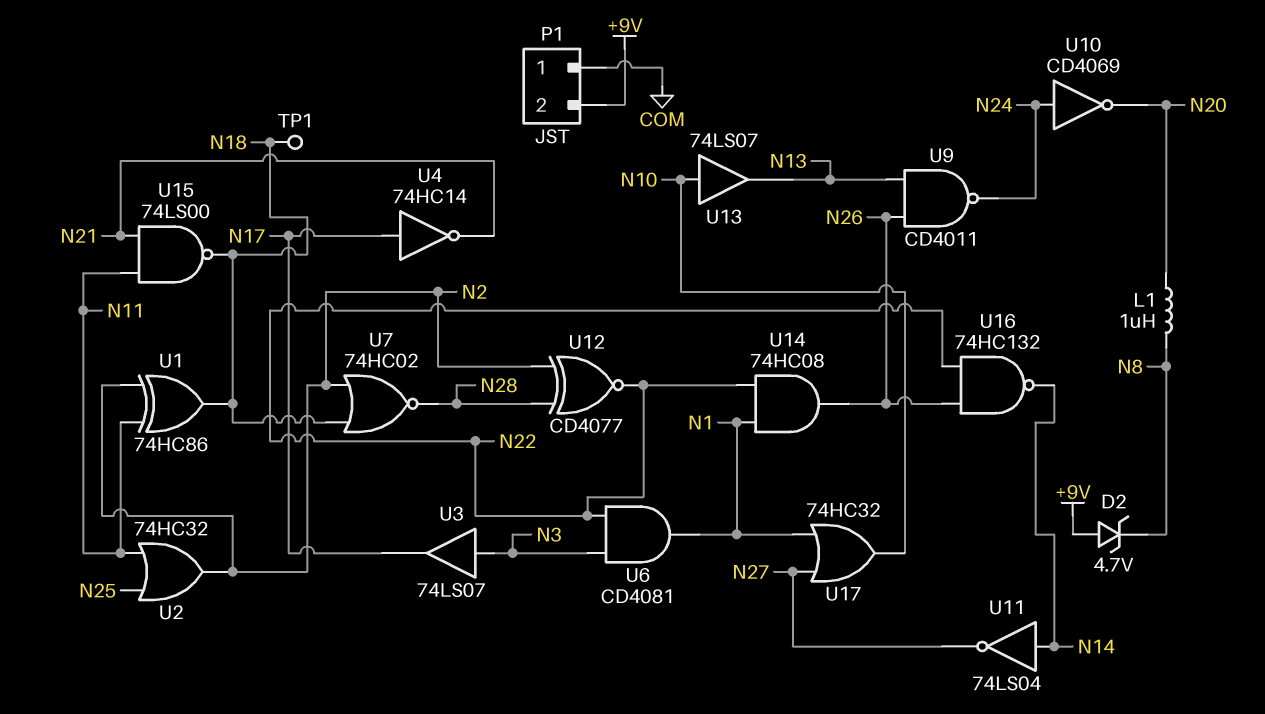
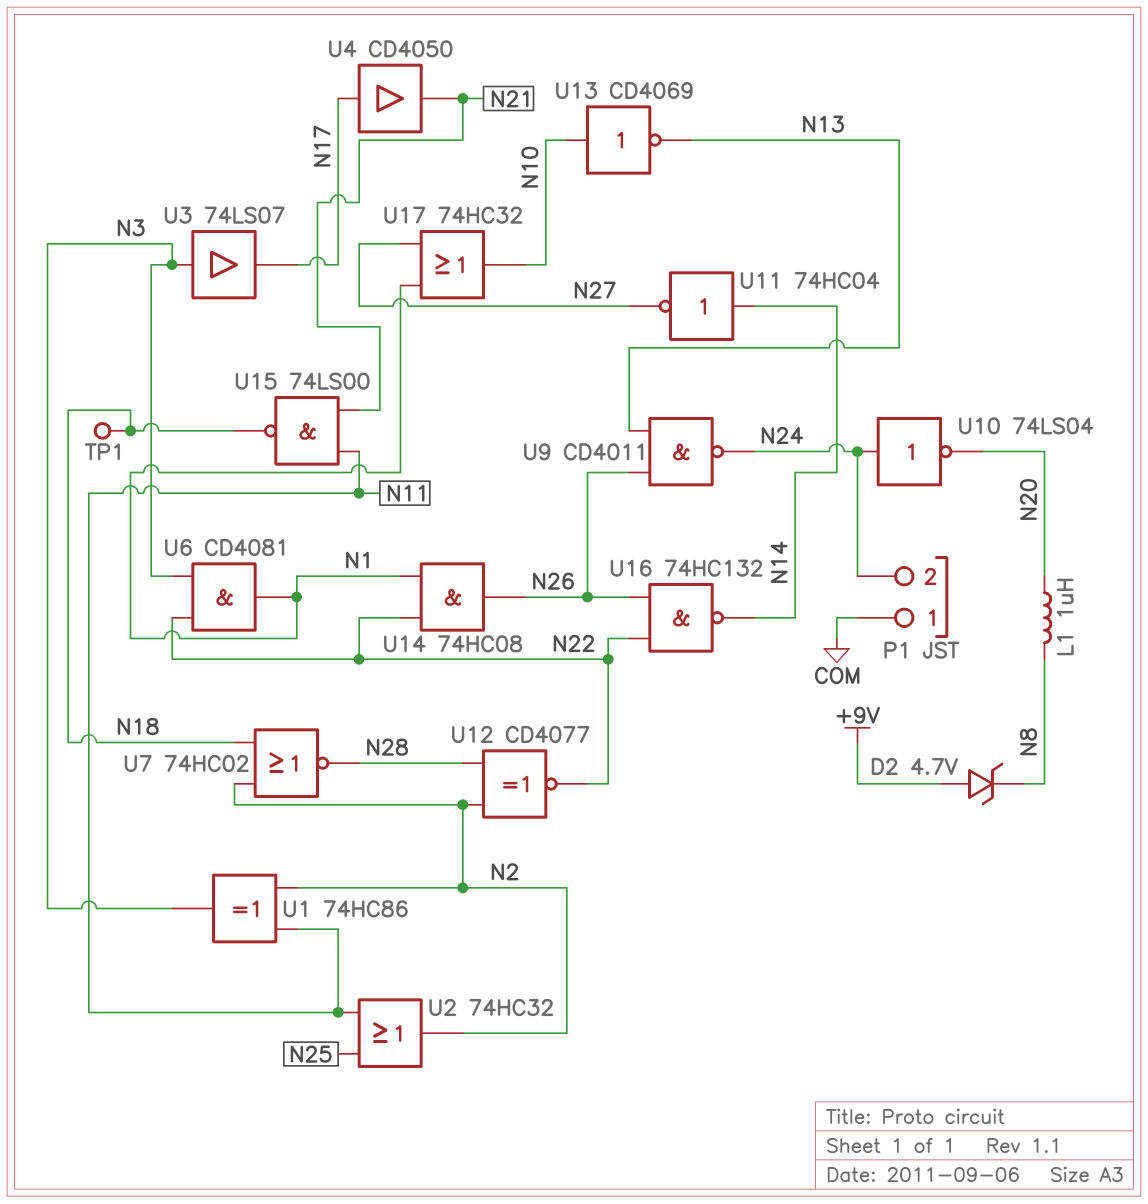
P1 pin 2: +9V -> N24
U1: XOR 74HC86 (in N2, in N11, out N18) -> XOR 74HC86 (in N2, in N11, out N3)
U4: NOT 74HC14 (in N17, out N21) -> buffer CD4050 (in N17, out N21)
U10: NOT CD4069 (in N24, out N20) -> NOT 74LS04 (in N24, out N20)
U11: NOT 74LS04 (in N14, out N27) -> NOT 74HC04 (in N14, out N27)
U13: buffer 74LS07 (in N10, out N13) -> NOT CD4069 (in N10, out N13)

